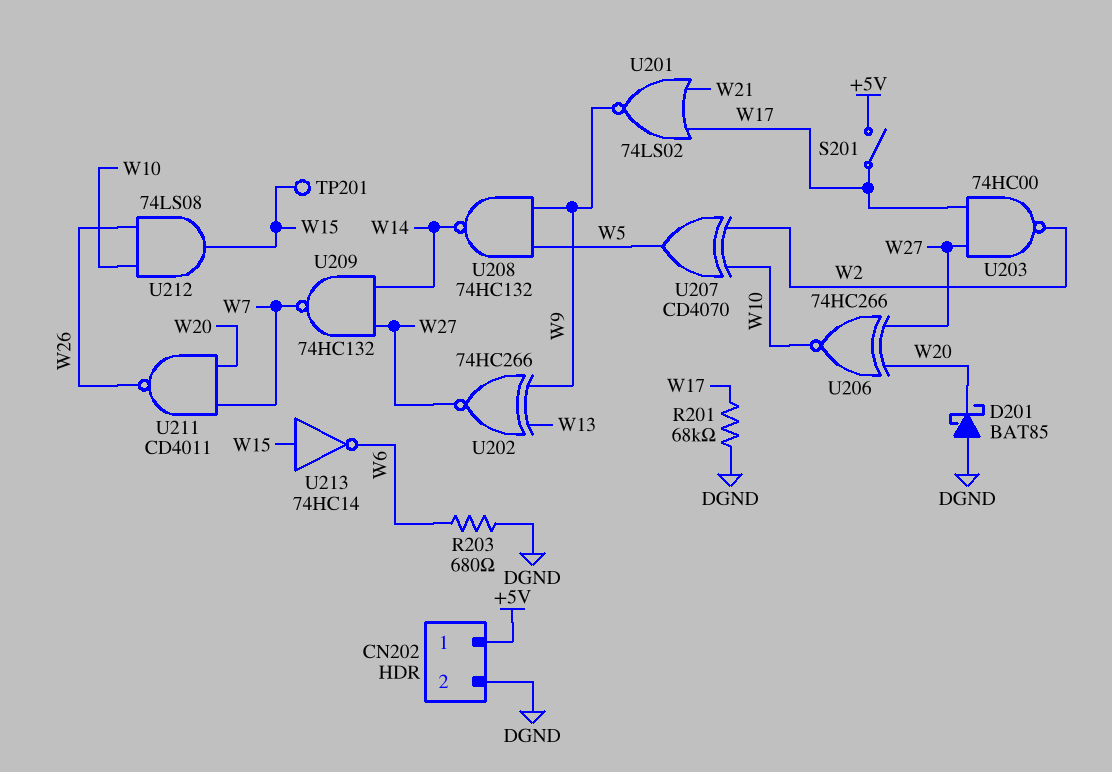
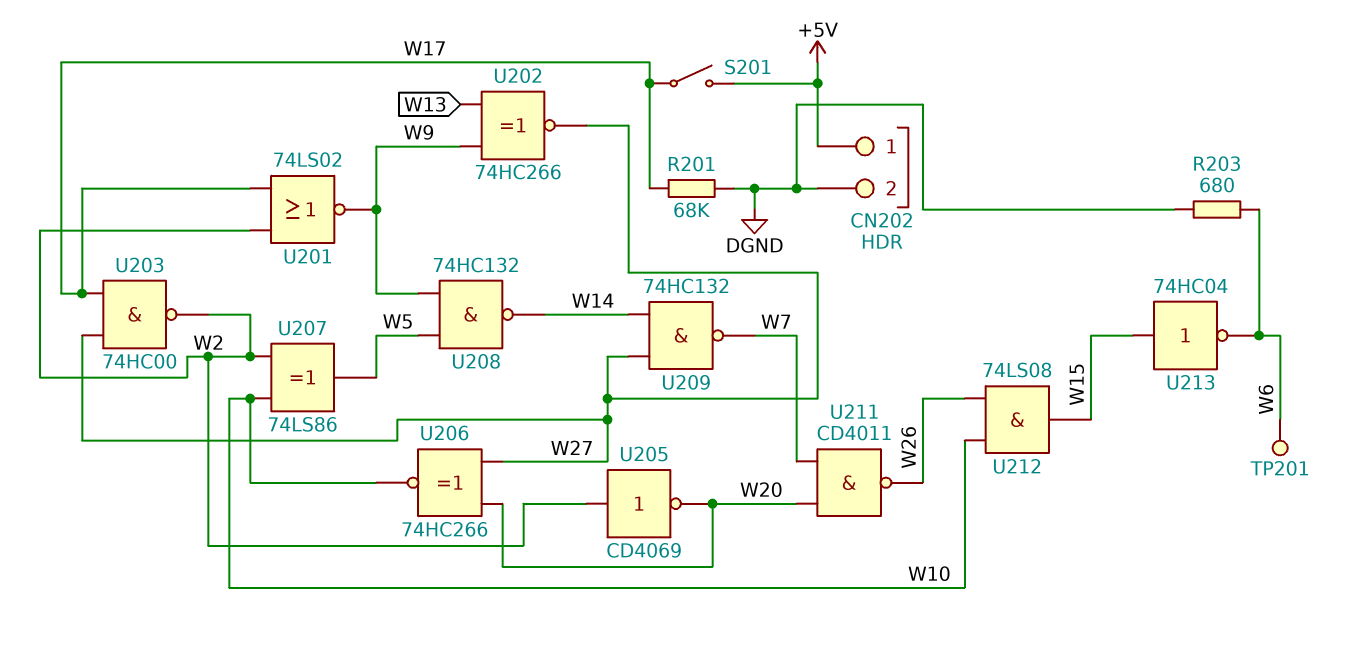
D201: schottky BAT85 (A DGND, K W20) -> none
TP201: test point (W15) -> test point (W6)
U201: NOR 74LS02 (in W17, in W21, out W9) -> NOR 74LS02 (in W2, in W17, out W9)
U205: none -> NOT CD4069 (in W2, out W20)
U207: XOR CD4070 (in W2, in W10, out W5) -> XOR 74LS86 (in W2, in W10, out W5)
U213: NOT 74HC14 (in W15, out W6) -> NOT 74HC04 (in W15, out W6)

